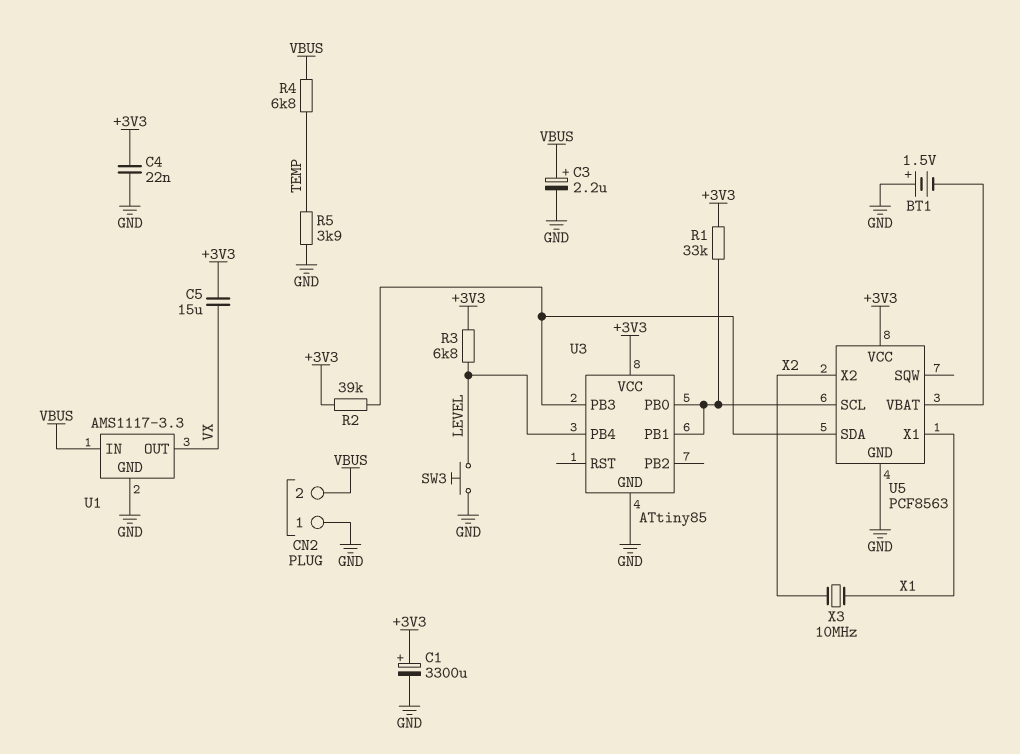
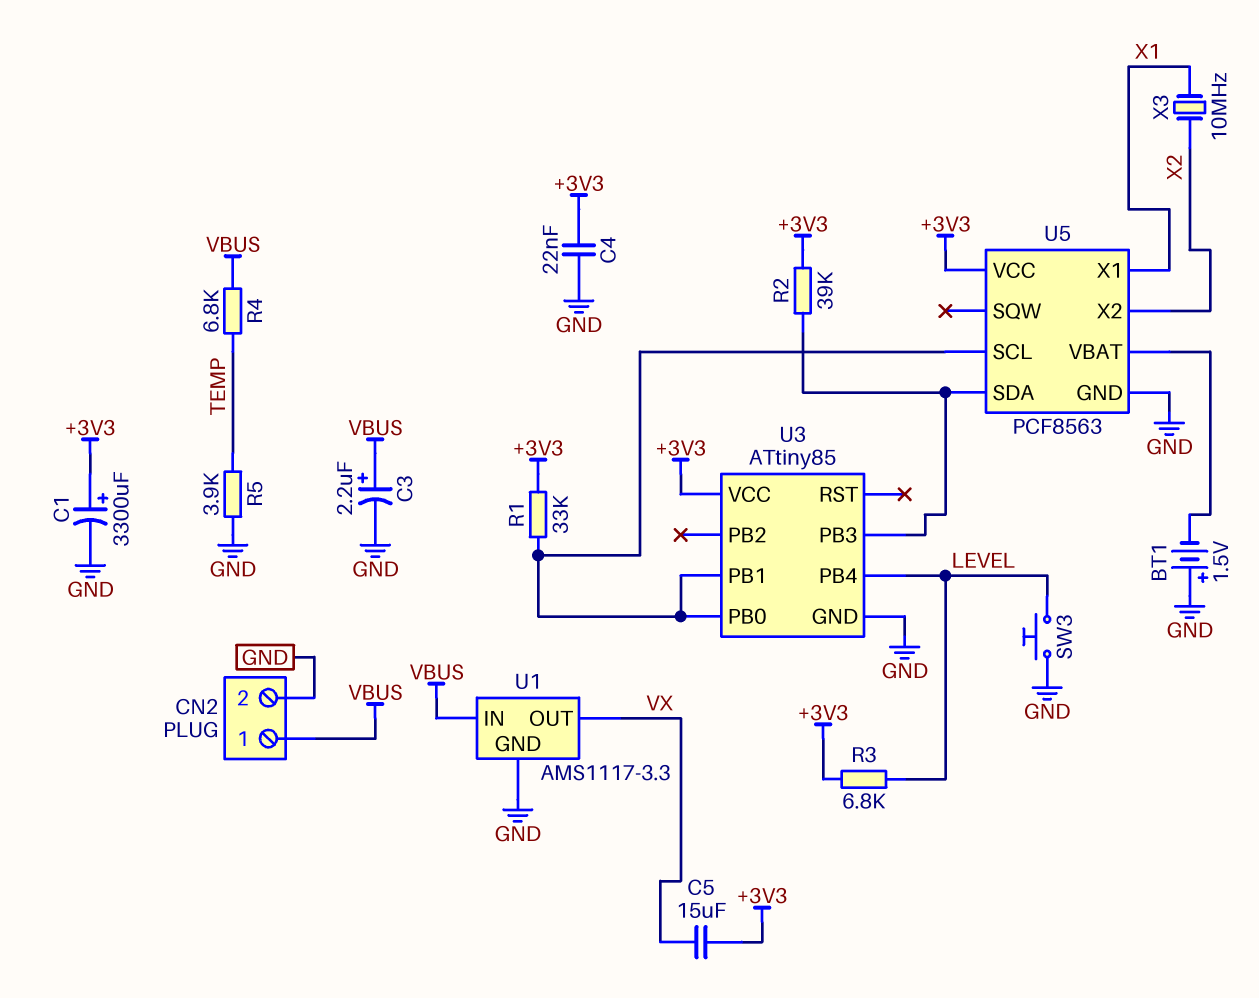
CN2 pin 1: GND -> VBUS
CN2 pin 2: VBUS -> GND

